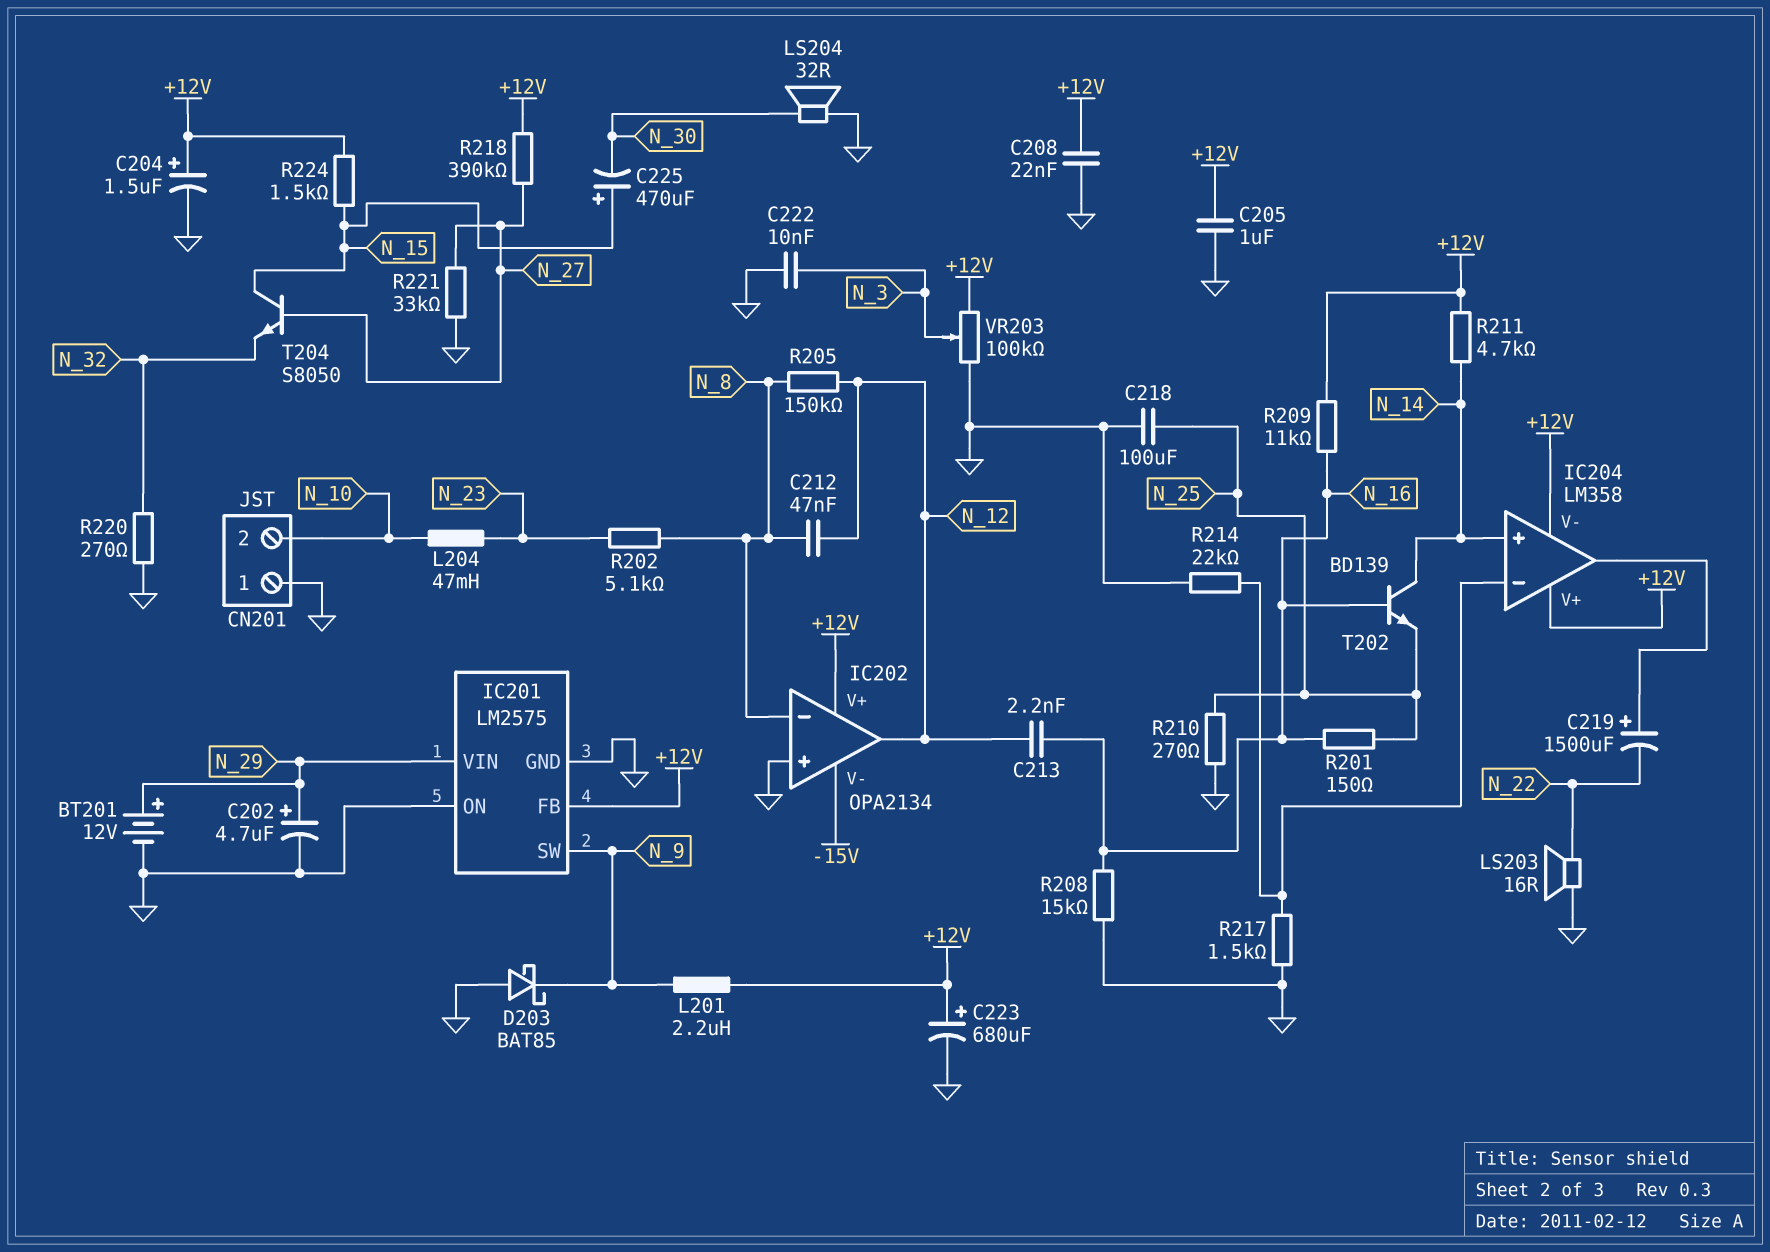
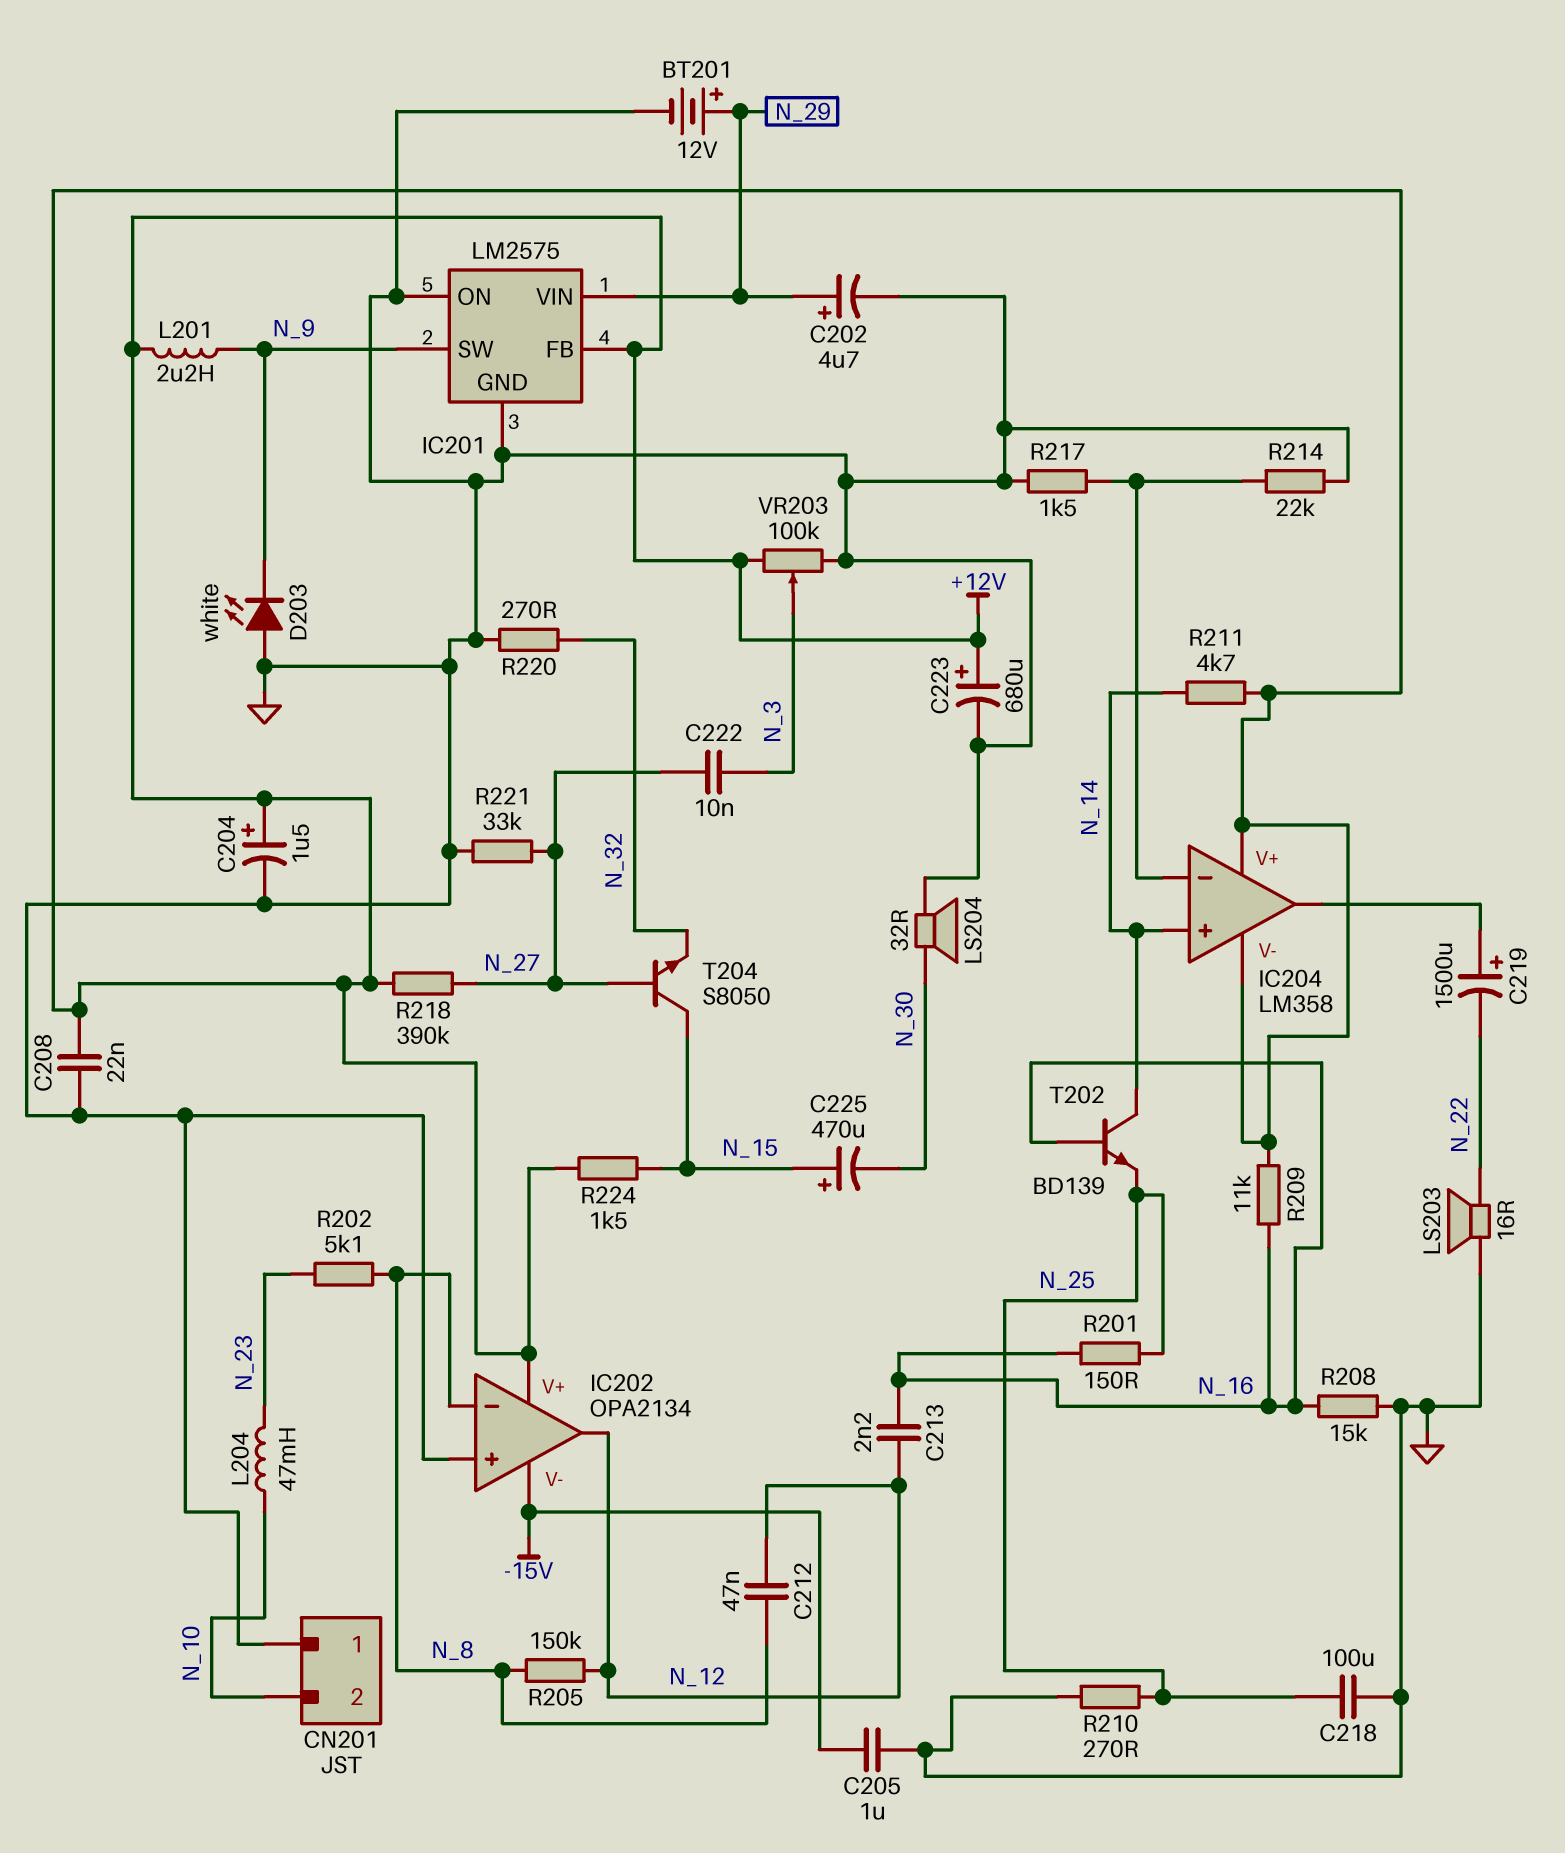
C205: 1uF (+12V, GND) -> 1uF (-15V, GND)
C222: 10nF (GND, N_3) -> 10nF (N_3, N_27)
D203: schottky BAT85 (A GND, K N_9) -> LED white (A GND, K N_9)

